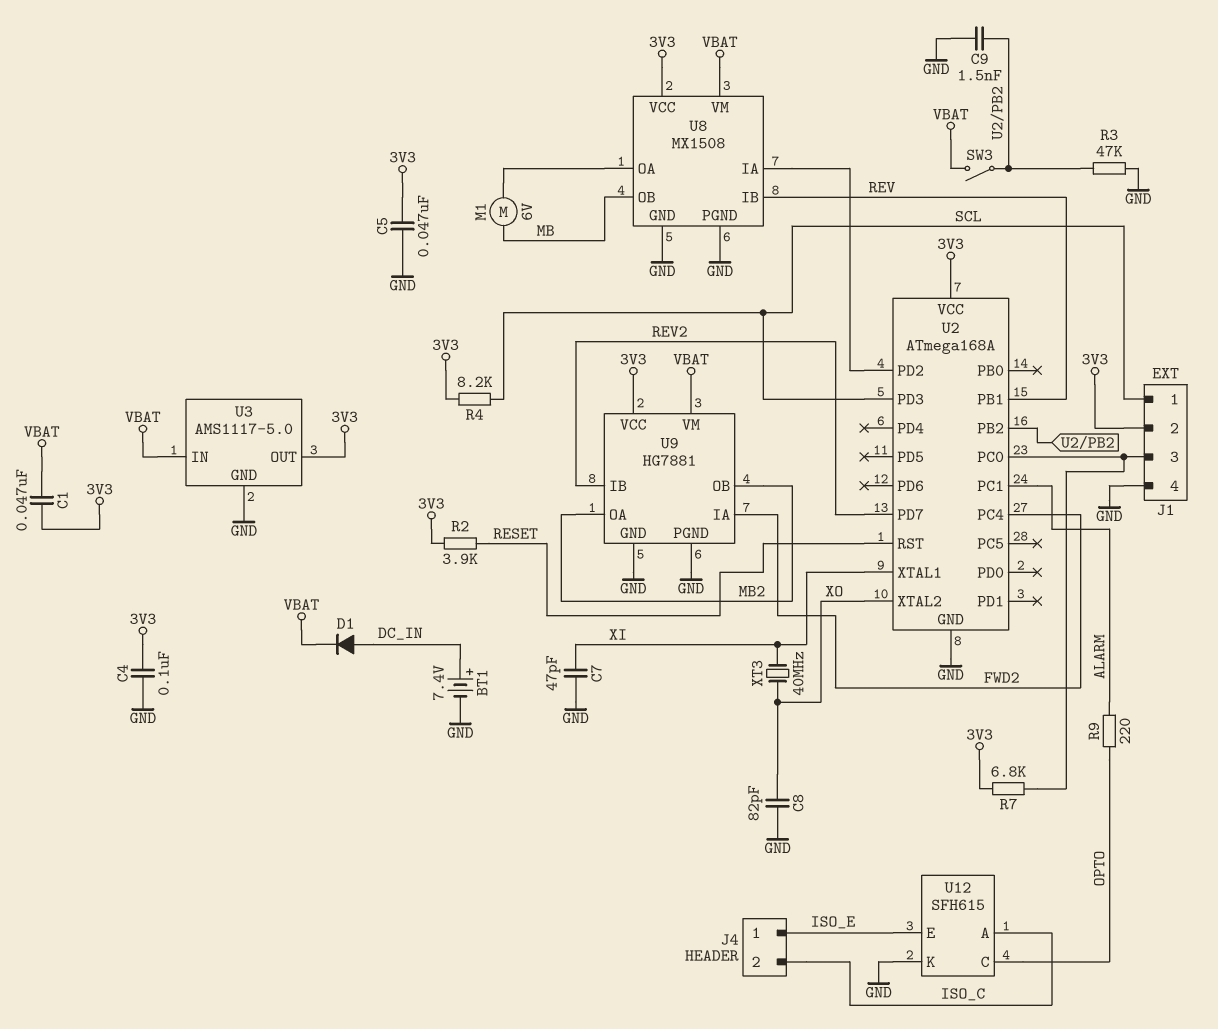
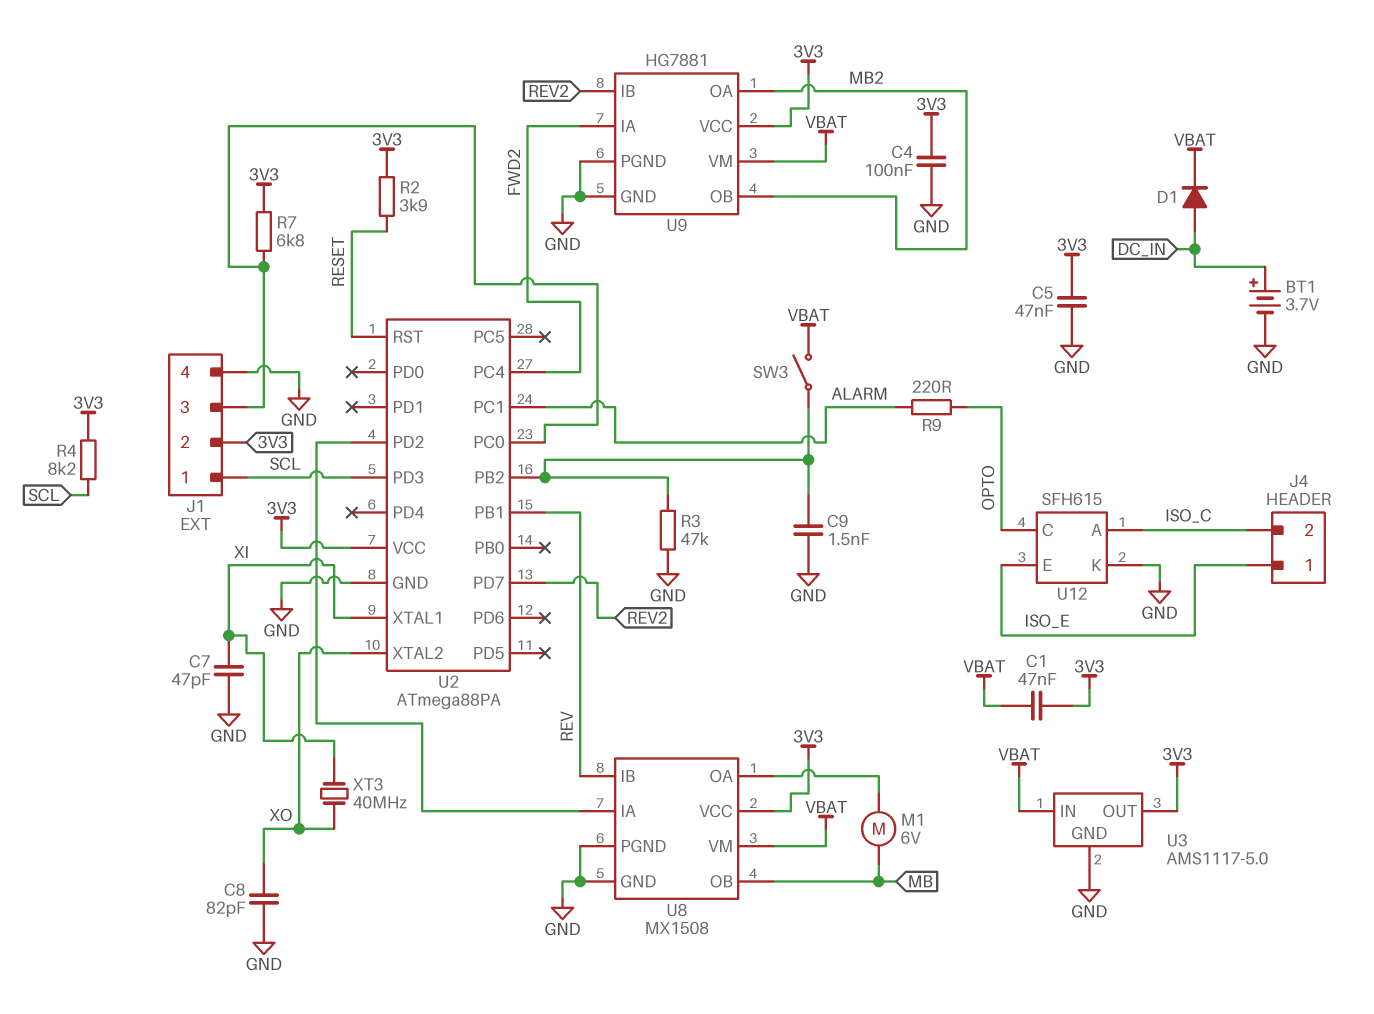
BT1: 7.4V (plus DC_IN, minus GND) -> 3.7V (plus DC_IN, minus GND)
U2: ATmega168A -> ATmega88PA

